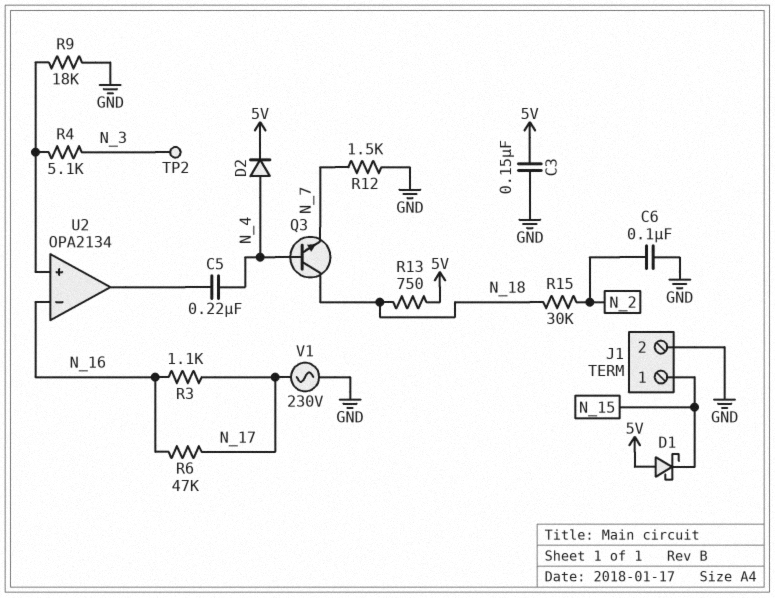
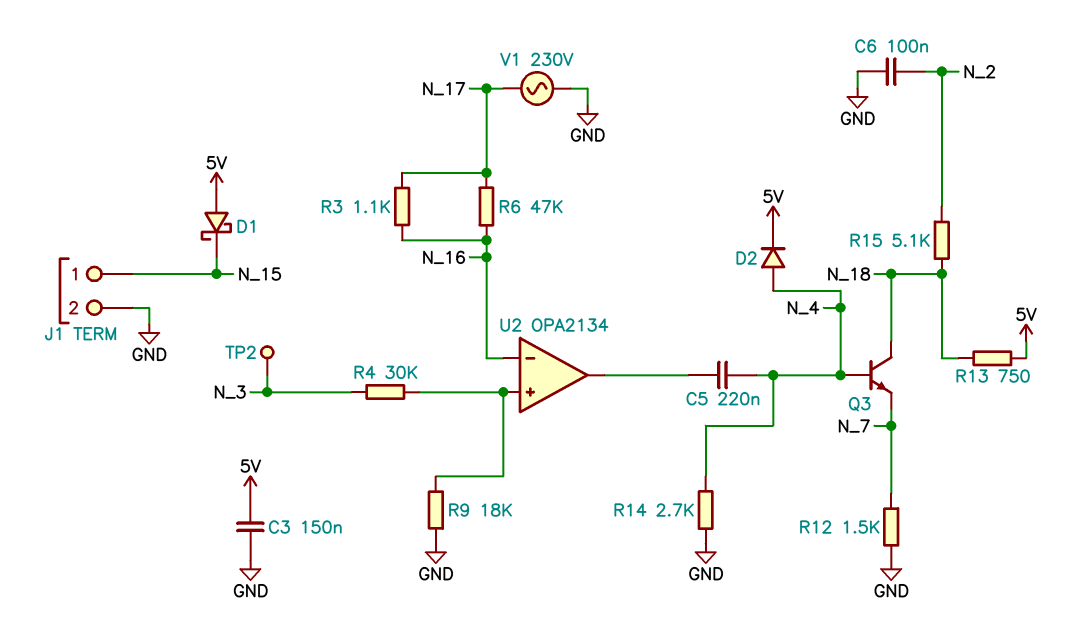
R4: 5.1k (N_3, U2/in+) -> 30k (N_3, U2/in+)
R14: none -> 2.7k (GND, N_4)
R15: 30k (N_2, N_18) -> 5.1k (N_2, N_18)

